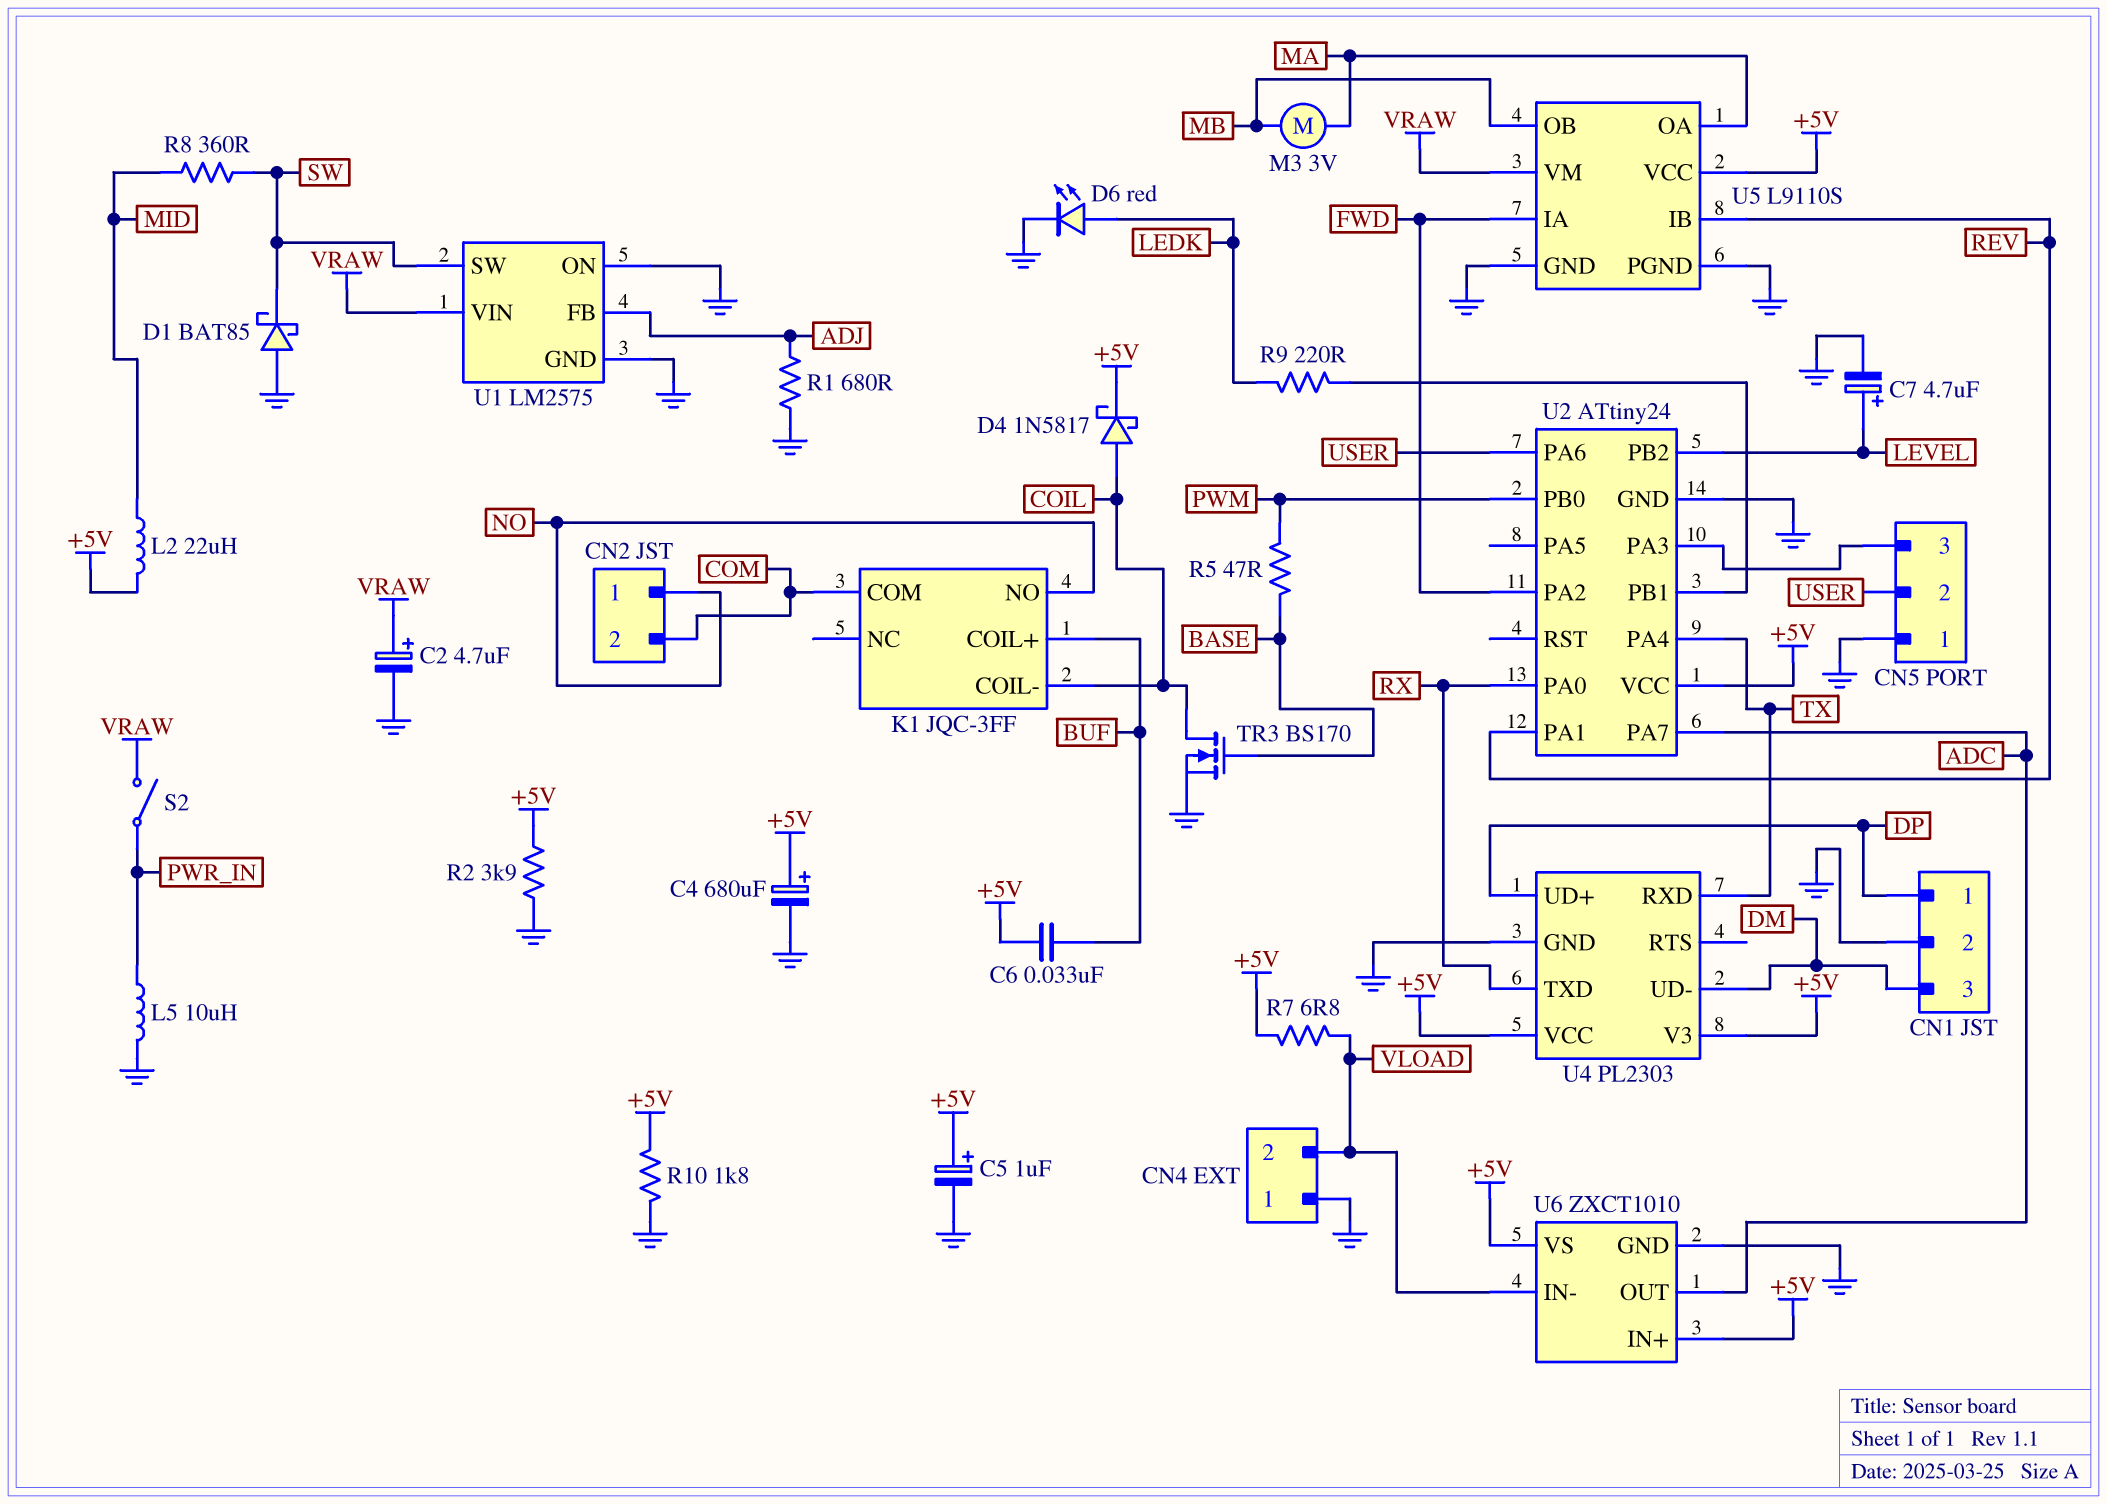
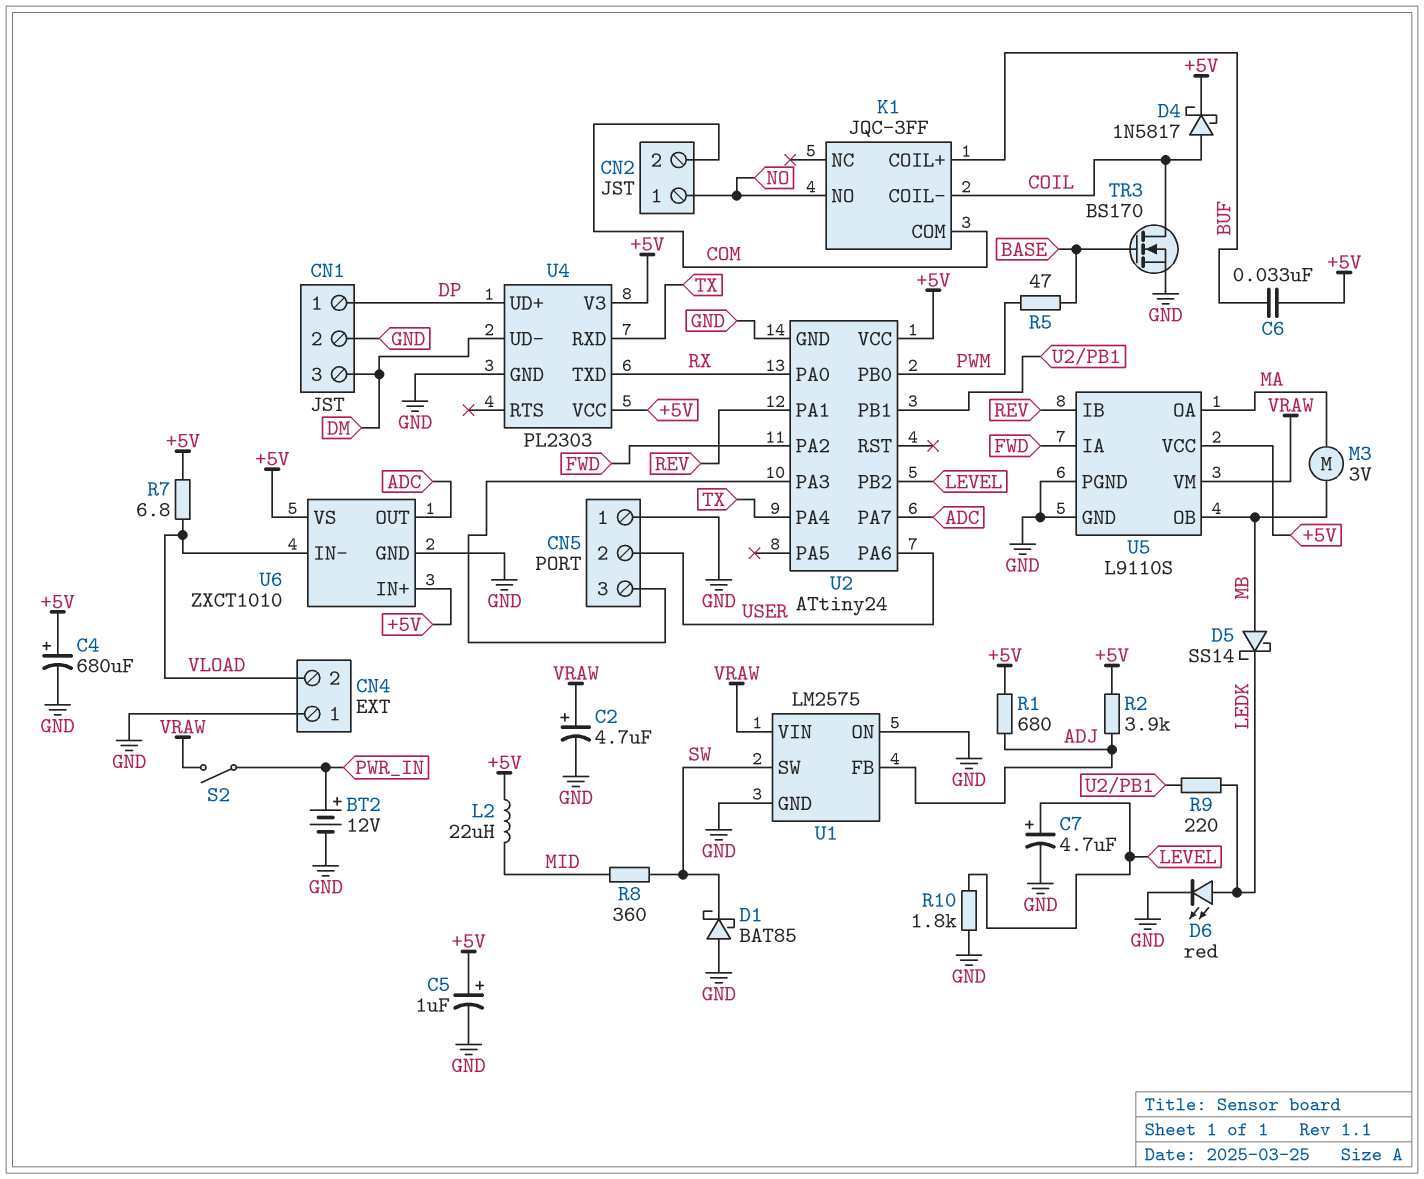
BT2: none -> 12V (plus PWR_IN, minus GND)
D5: none -> schottky SS14 (A MB, K LEDK)
L5: 10uH (GND, PWR_IN) -> none
R1: 680 (ADJ, GND) -> 680 (+5V, ADJ)
R2: 3.9k (+5V, GND) -> 3.9k (+5V, ADJ)
R10: 1.8k (+5V, GND) -> 1.8k (GND, LEVEL)

